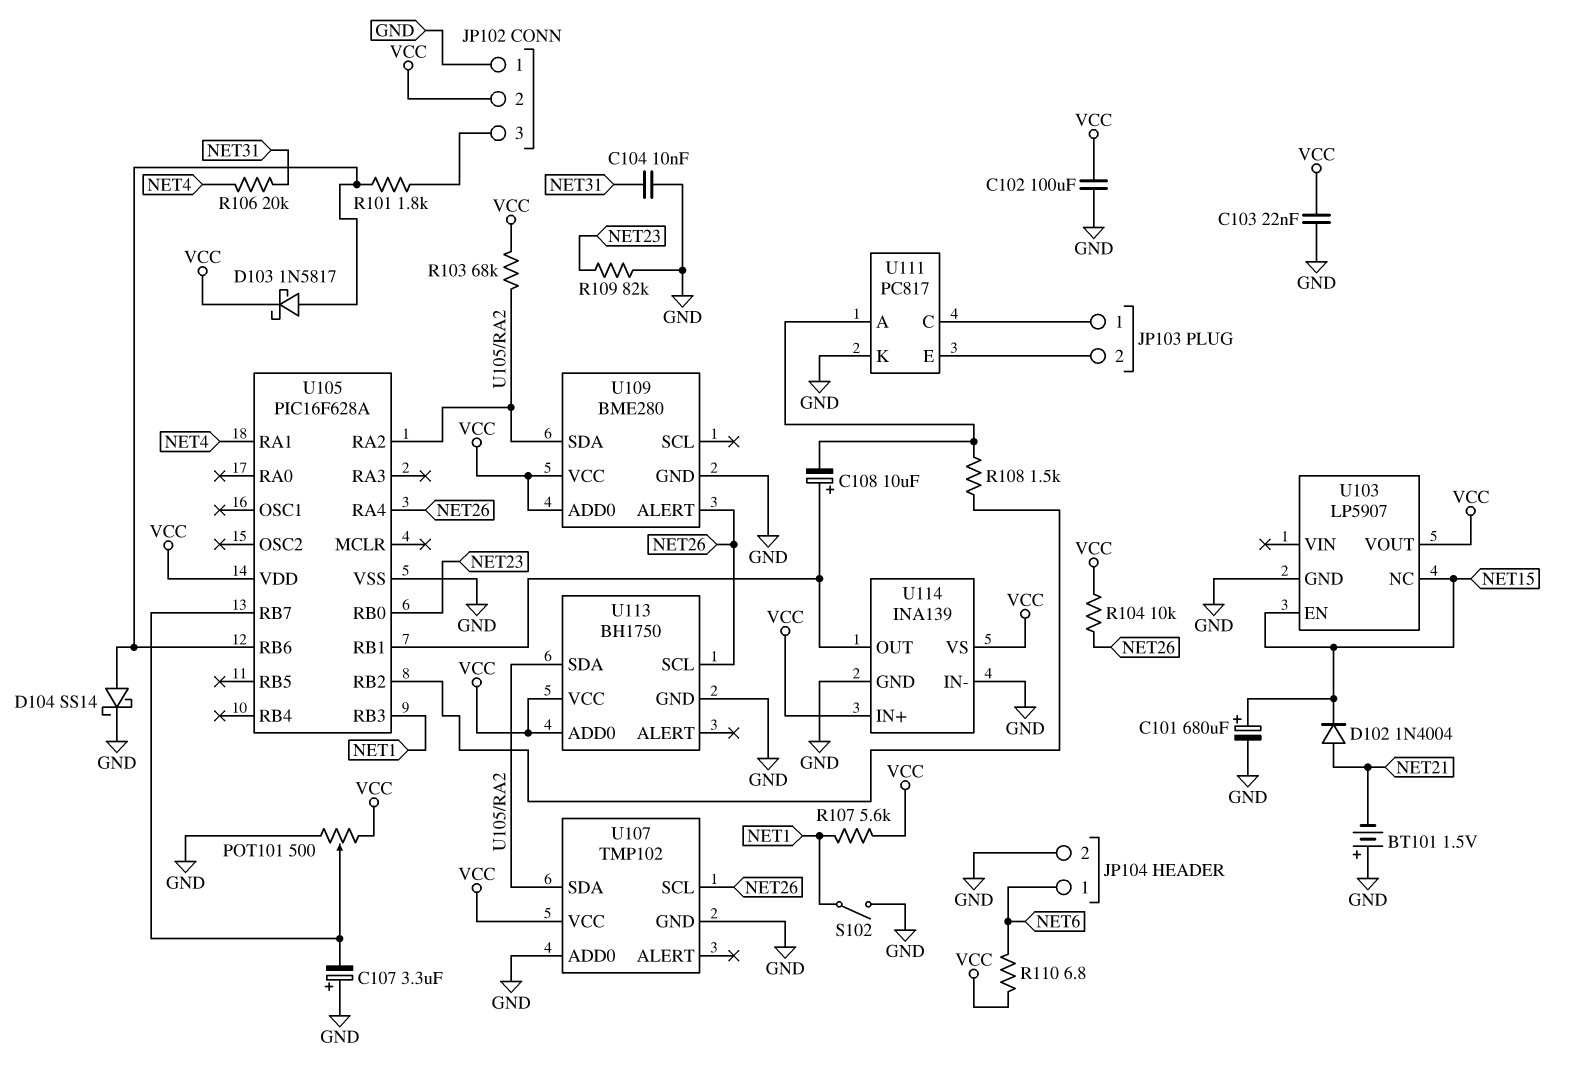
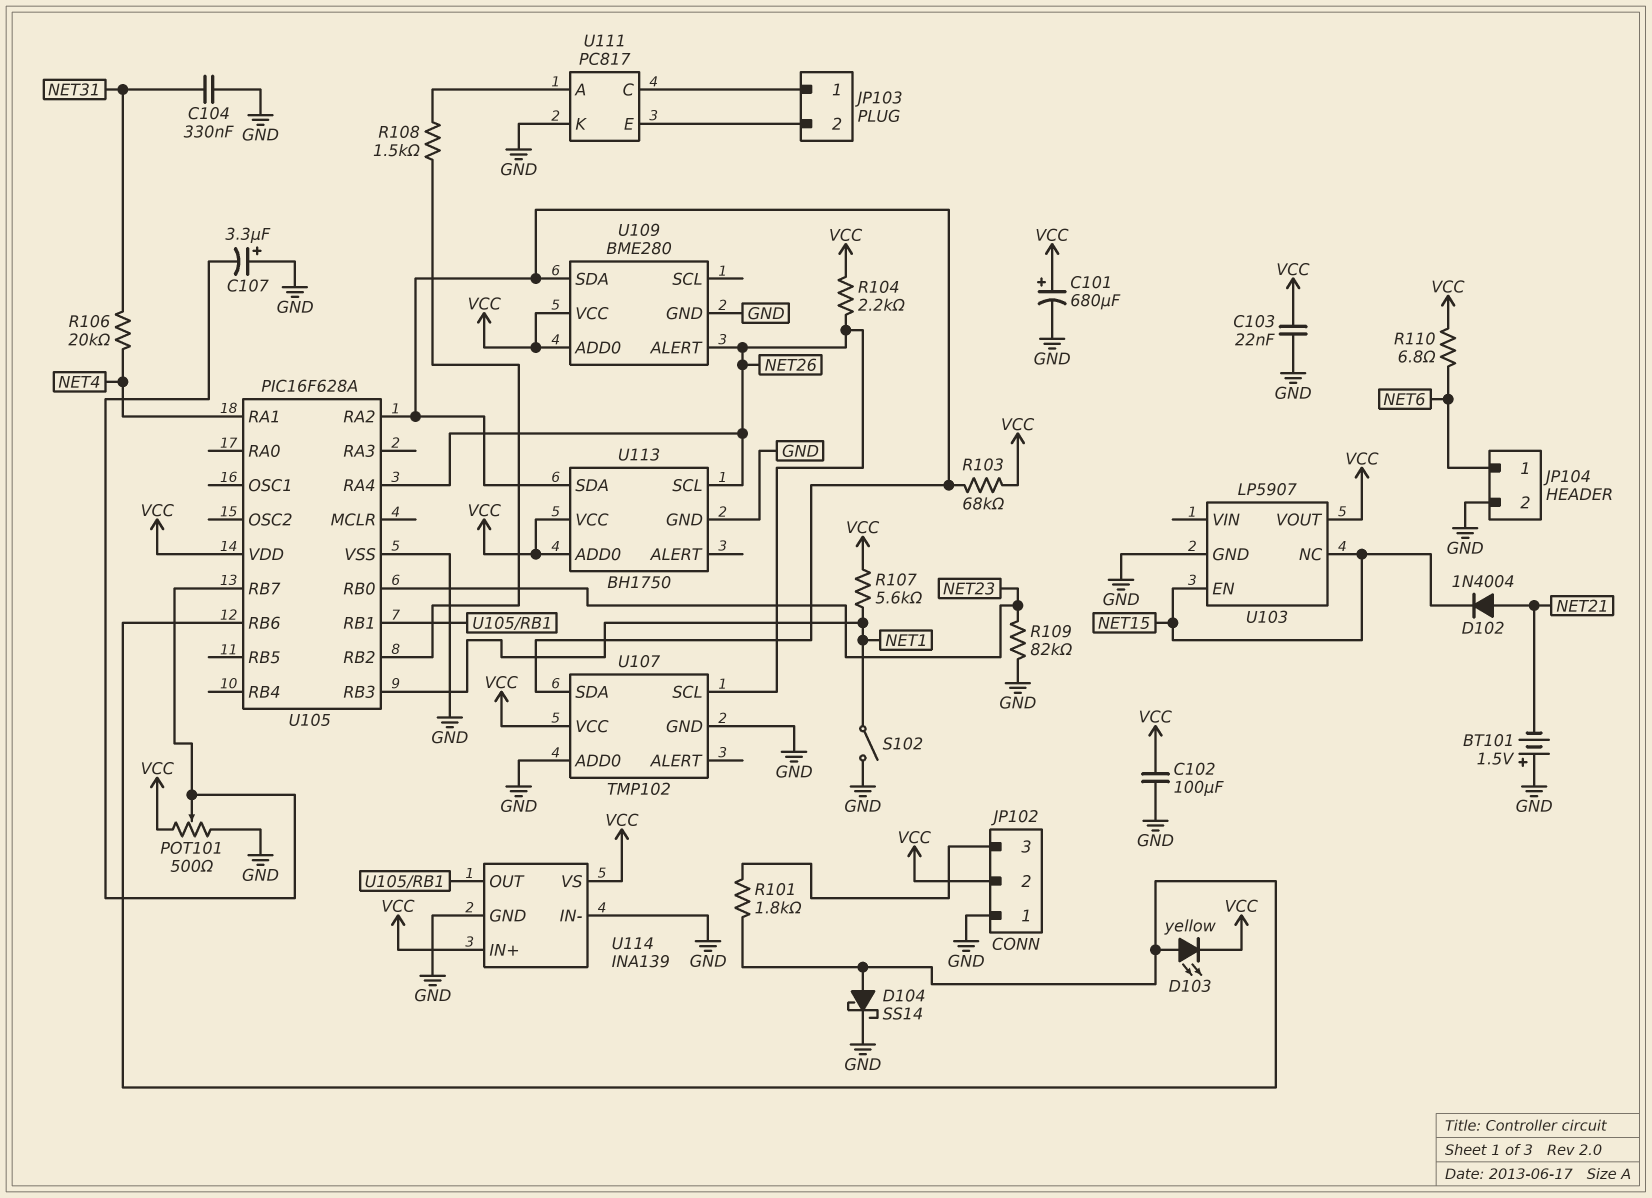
C101: 680uF (plus NET15, minus GND) -> 680uF (plus VCC, minus GND)
C104: 10nF (GND, NET31) -> 330nF (GND, NET31)
C108: 10uF (plus U105/RB1, minus U111/A) -> none
D103: schottky 1N5817 (A U105/RB6, K VCC) -> LED yellow (A U105/RB6, K VCC)
R104: 10k (NET26, VCC) -> 2.2k (NET26, VCC)

